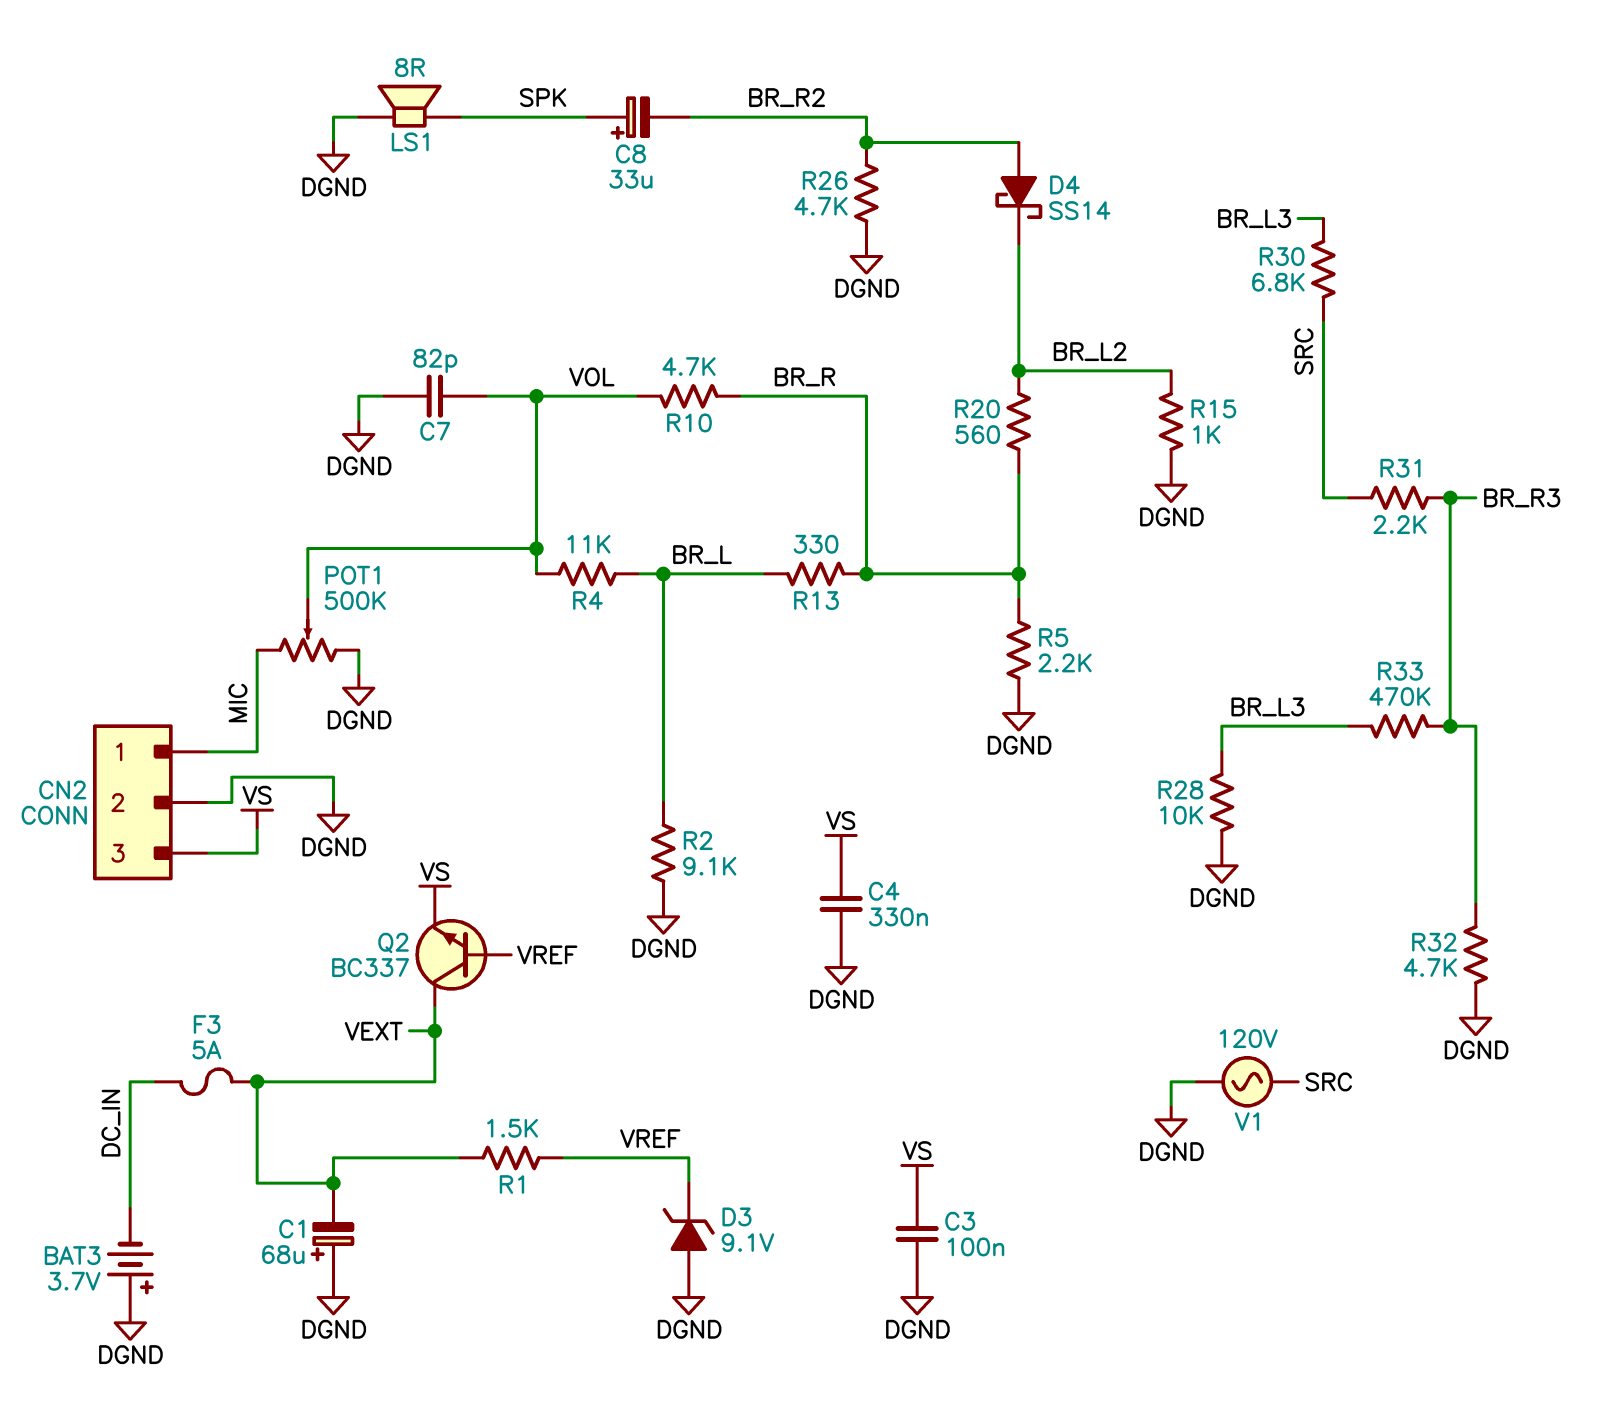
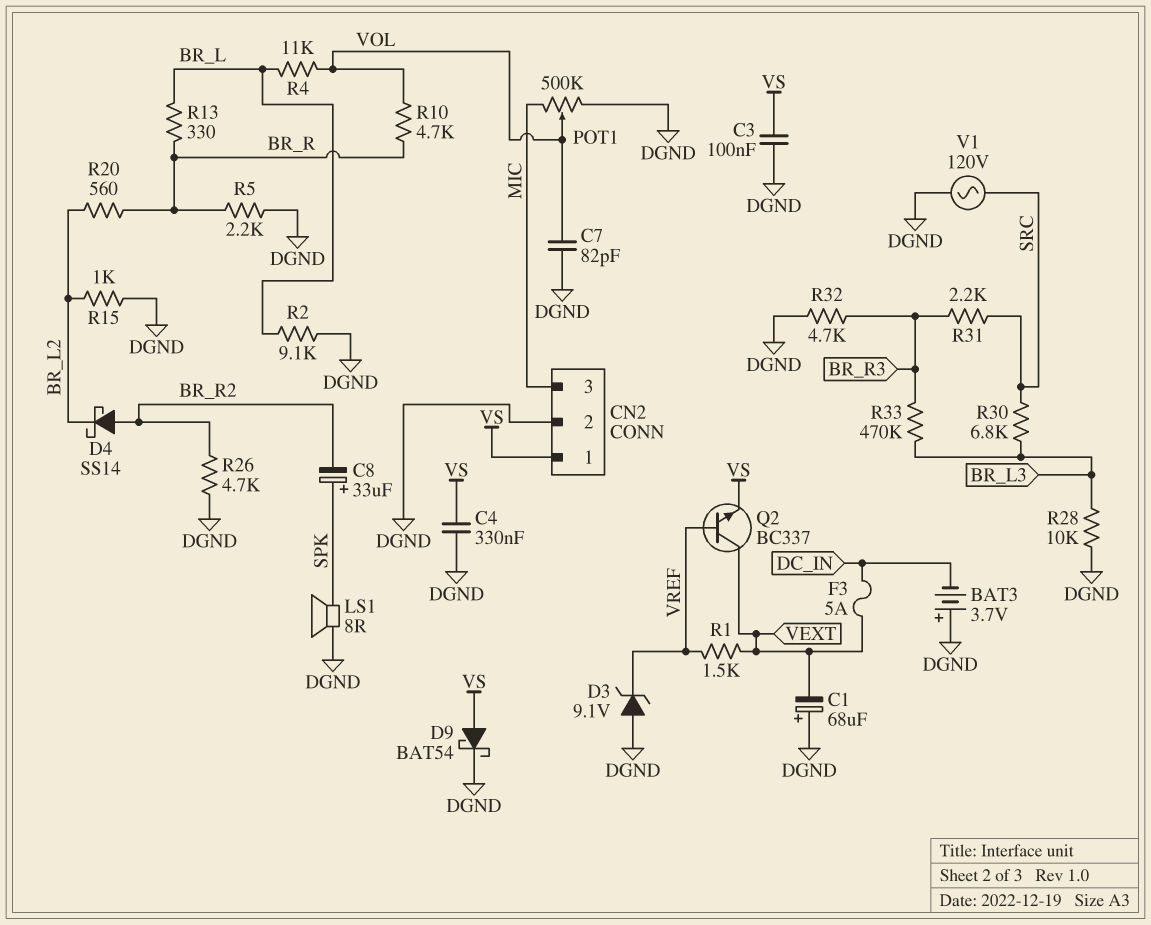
CN2 pin 1: MIC -> VS
CN2 pin 3: VS -> MIC
D9: none -> schottky BAT54 (A VS, K DGND)

